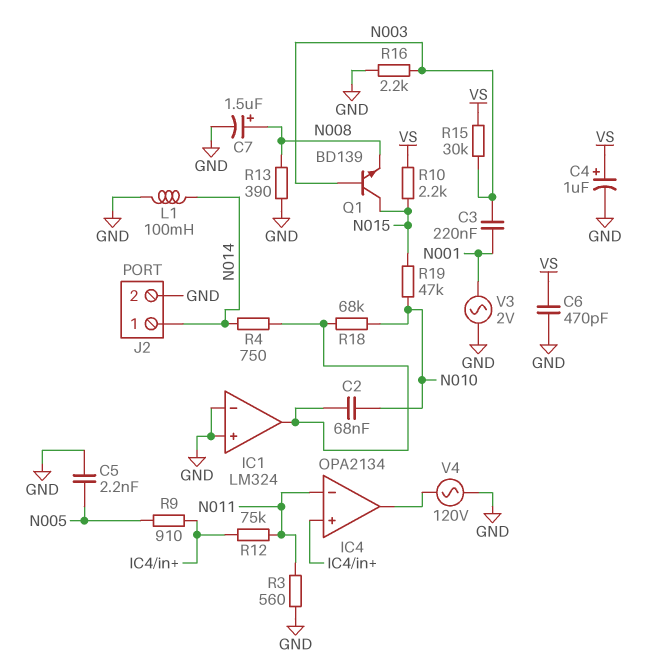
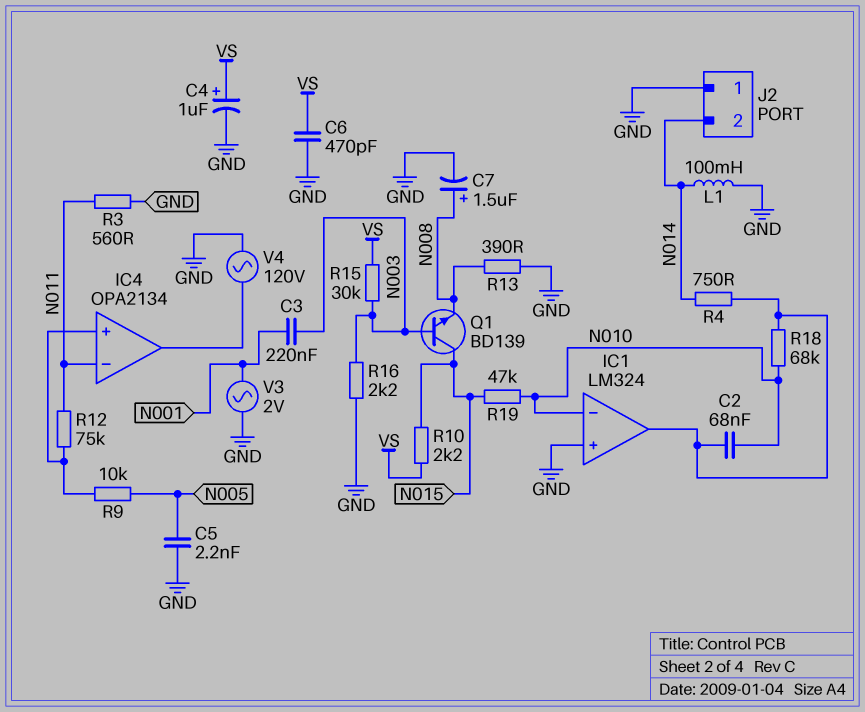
IC1 pin in-: GND -> N010
J2 pin 1: N014 -> GND
J2 pin 2: GND -> N014
R9: 910 (IC4/in+, N005) -> 10k (IC4/in+, N005)

